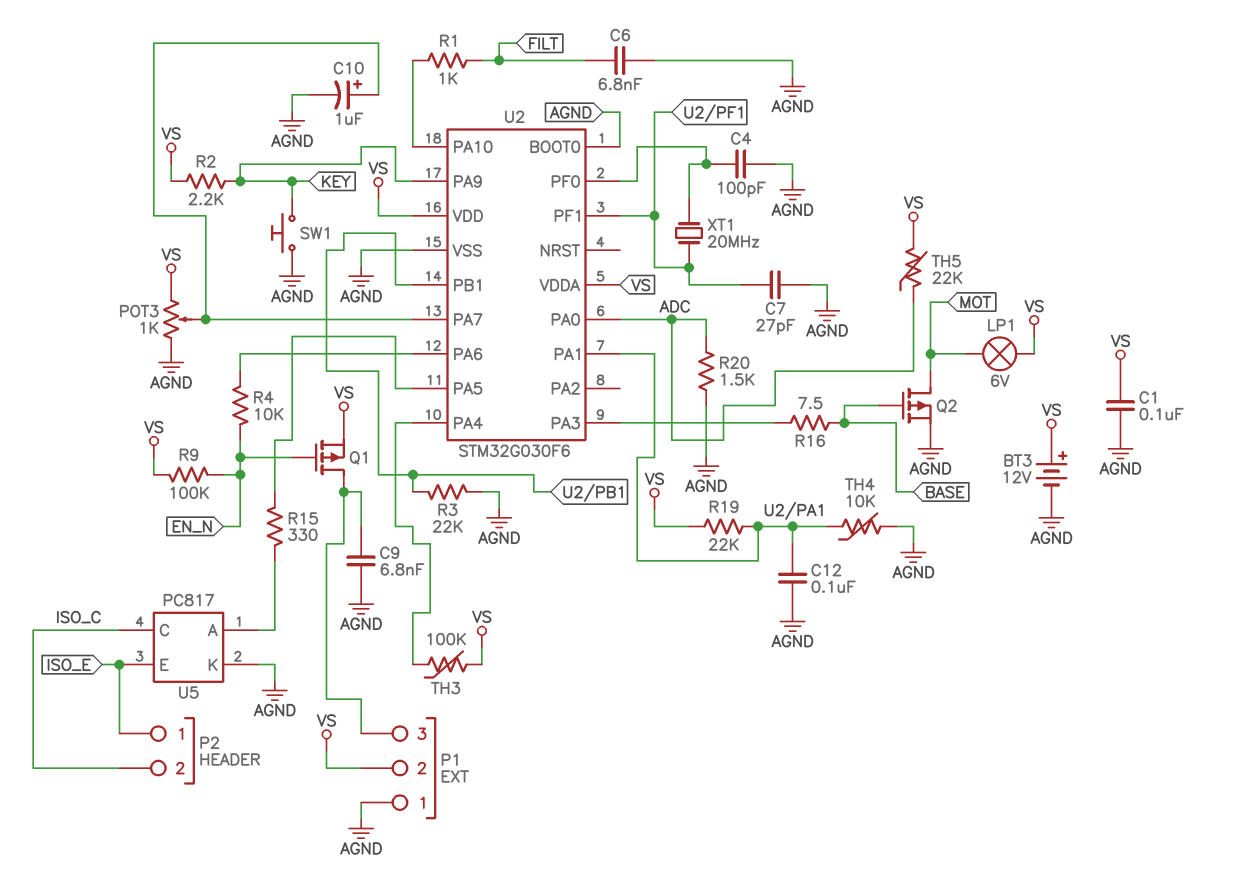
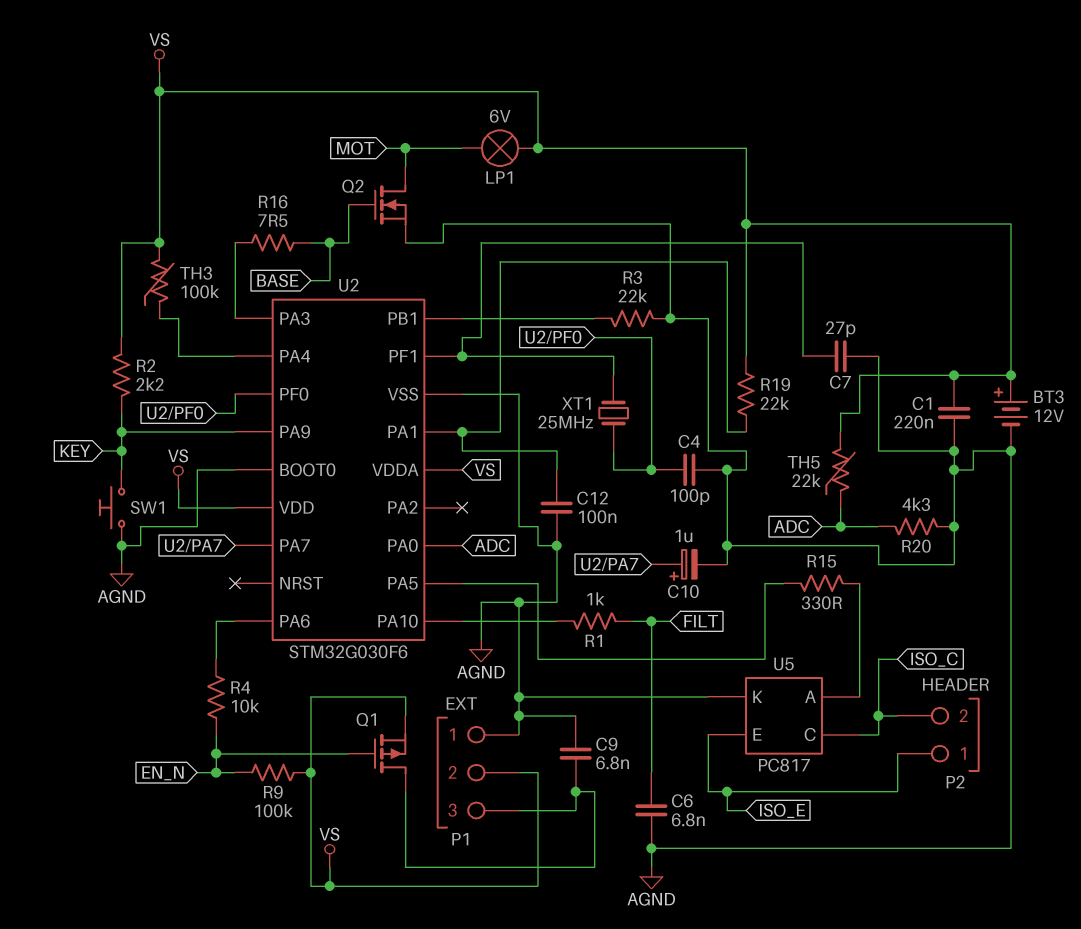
C1: 100nF (AGND, VS) -> 220nF (AGND, VS)
POT3: 1k (AGND, VS, wiper U2/PA7) -> none
Q2: PMOS (G BASE, D MOT, S AGND) -> NMOS (G BASE, D MOT, S AGND)
R20: 1.5k (ADC, AGND) -> 4.3k (ADC, AGND)
TH4: 10k (AGND, U2/PA1) -> none
XT1: 20MHz (U2/PF0, U2/PF1) -> 25MHz (U2/PF0, U2/PF1)

